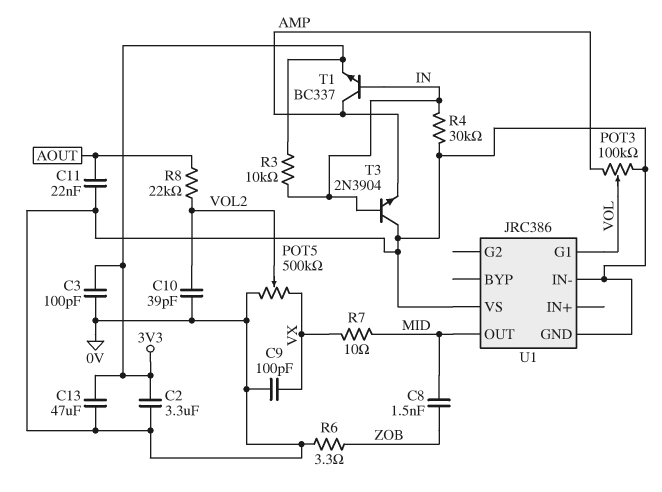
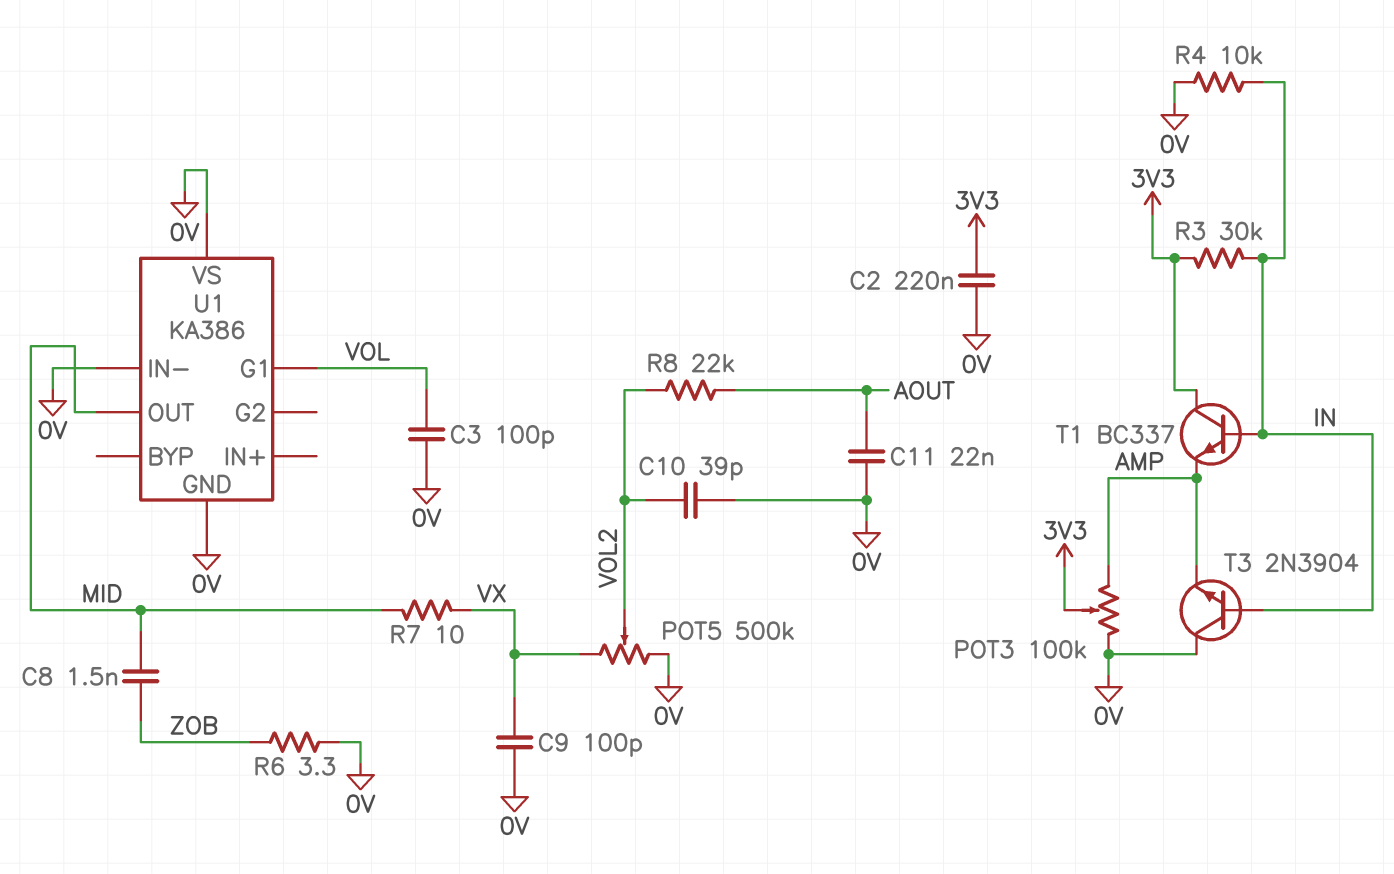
C2: 3.3uF (0V, 3V3) -> 220nF (0V, 3V3)
C3: 100pF (0V, 3V3) -> 100pF (0V, VOL)
C13: 47uF (0V, 3V3) -> none
POT3: 100k (0V, AMP, wiper VOL) -> 100k (0V, AMP, wiper 3V3)
R3: 10k (3V3, IN) -> 30k (3V3, IN)
R4: 30k (0V, IN) -> 10k (0V, IN)
T1: NPN BC337 (B IN, C AMP, E 3V3) -> NPN BC337 (B IN, C 3V3, E AMP)
U1: JRC386 -> KA386

